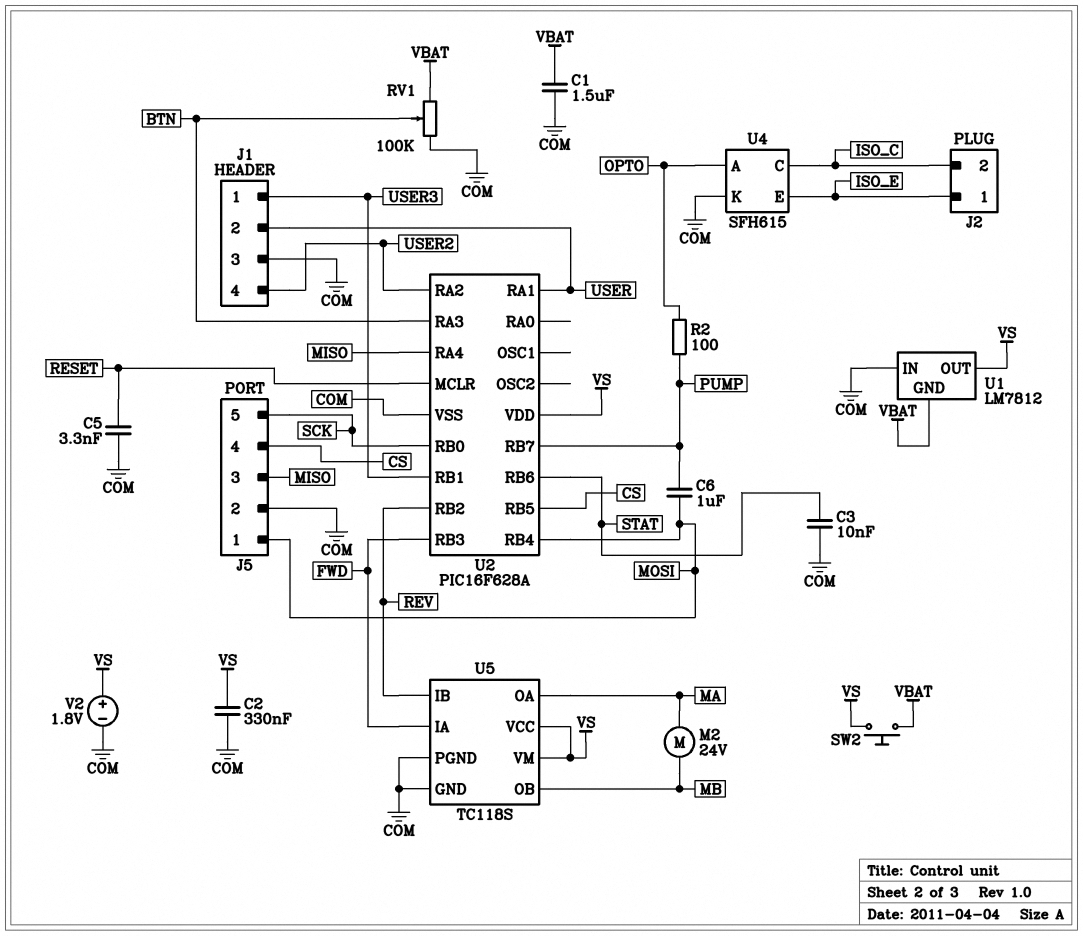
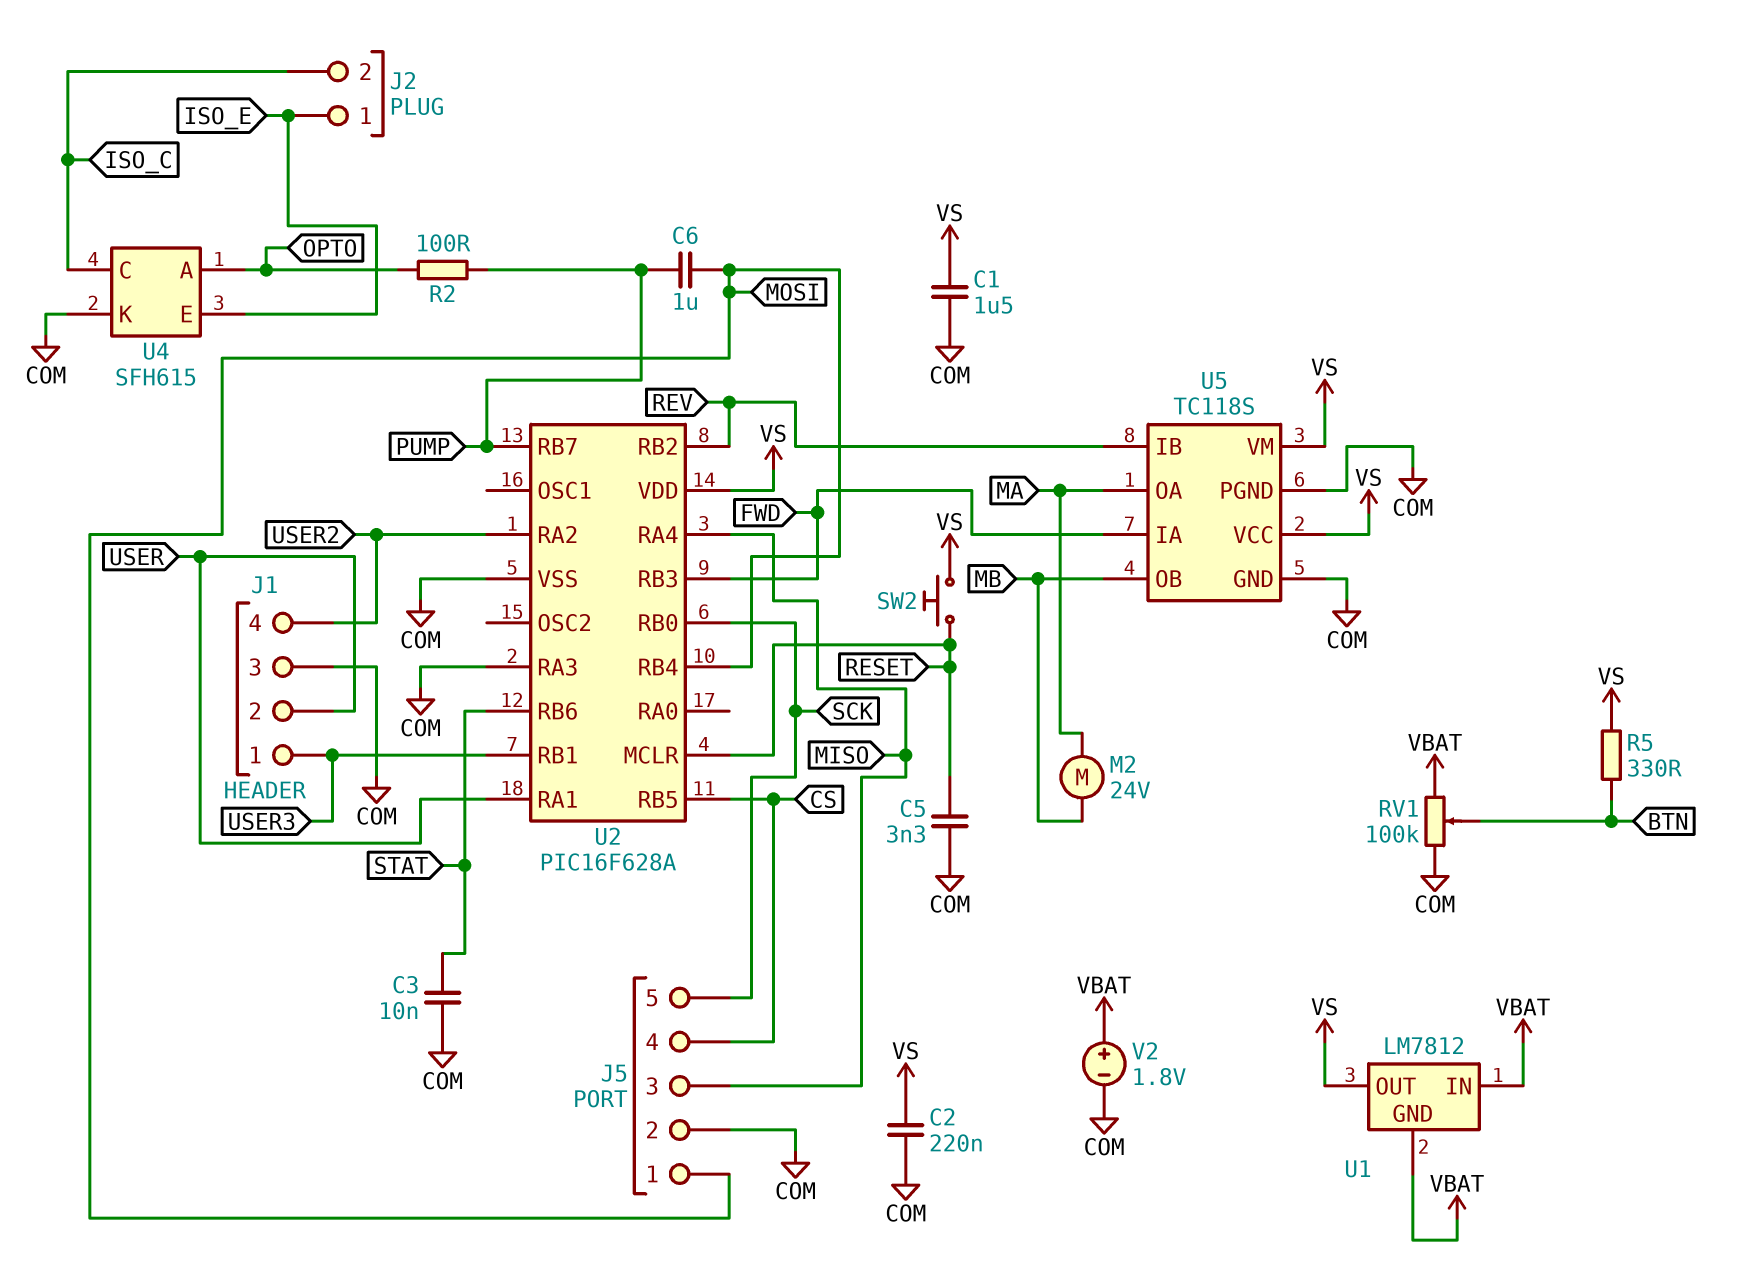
C1: 1.5uF (COM, VBAT) -> 1.5uF (COM, VS)
C2: 330nF (COM, VS) -> 220nF (COM, VS)
R5: none -> 330 (BTN, VS)
SW2: button (VBAT, VS) -> button (RESET, VS)
U1 pin IN: COM -> VBAT
U2 pin RA3: BTN -> COM
V2: 1.8V (plus VS, minus COM) -> 1.8V (plus VBAT, minus COM)

